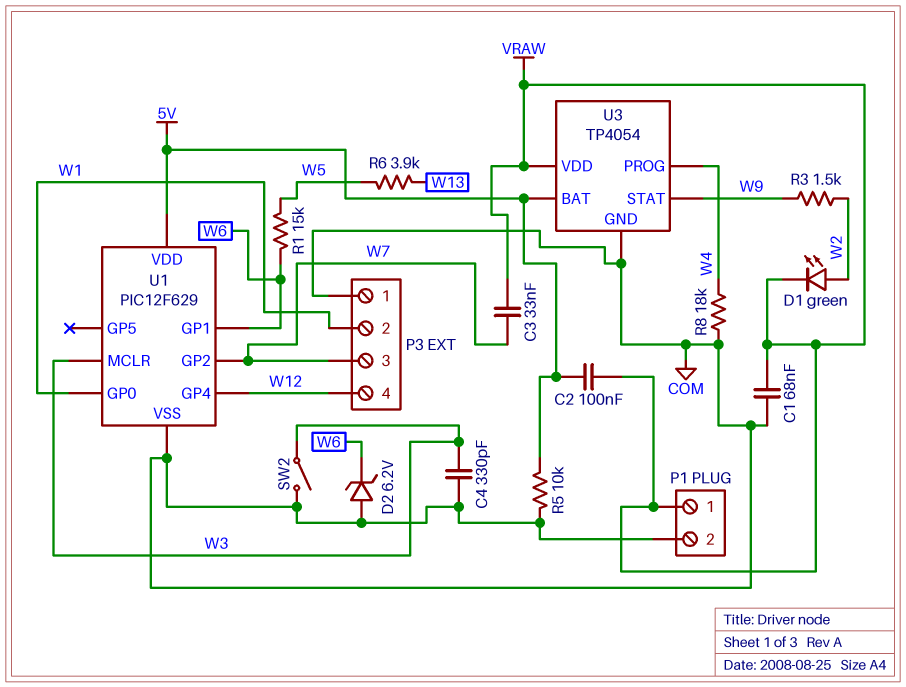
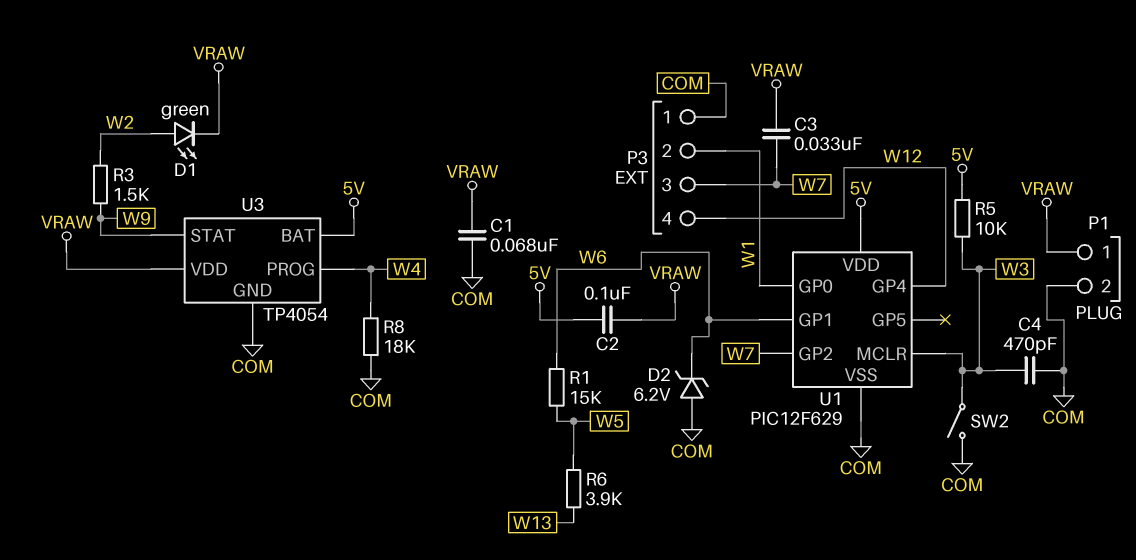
C4: 330pF (COM, W3) -> 470pF (COM, W3)
R5: 10k (5V, COM) -> 10k (5V, W3)

